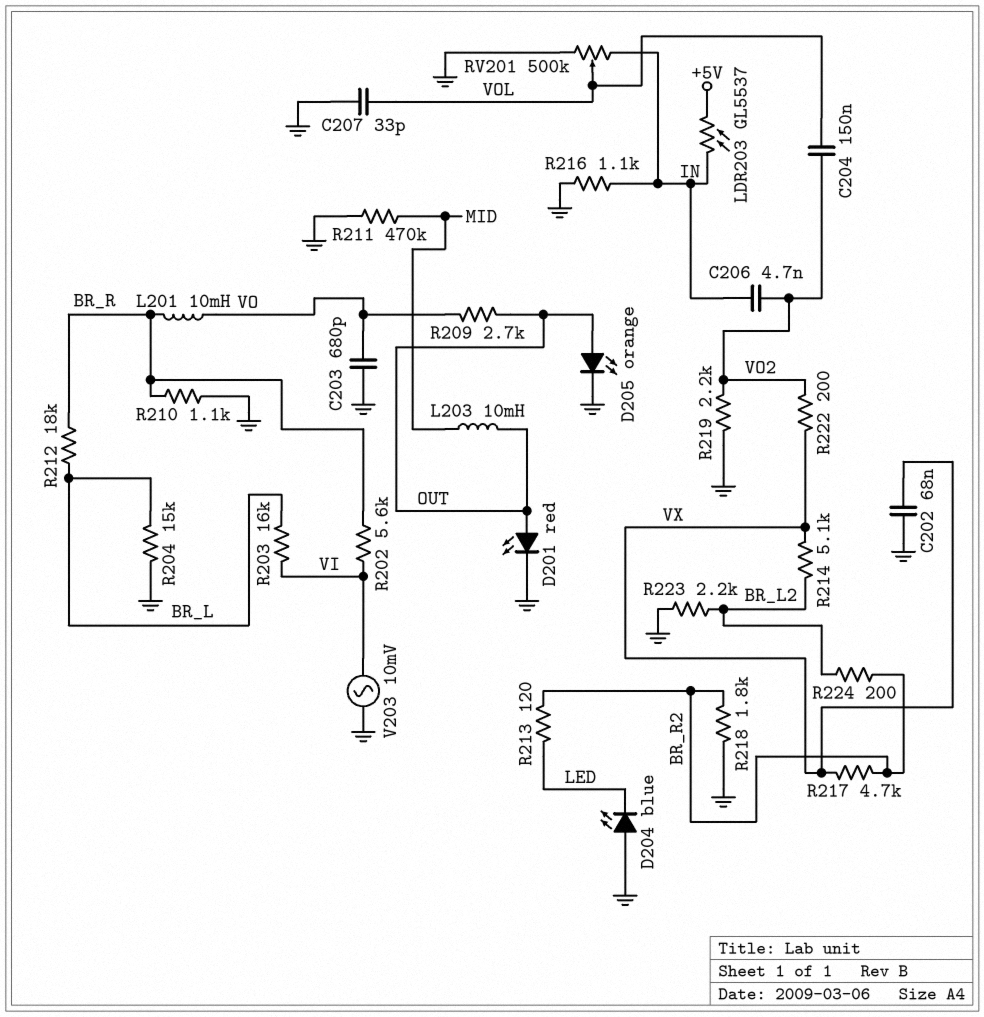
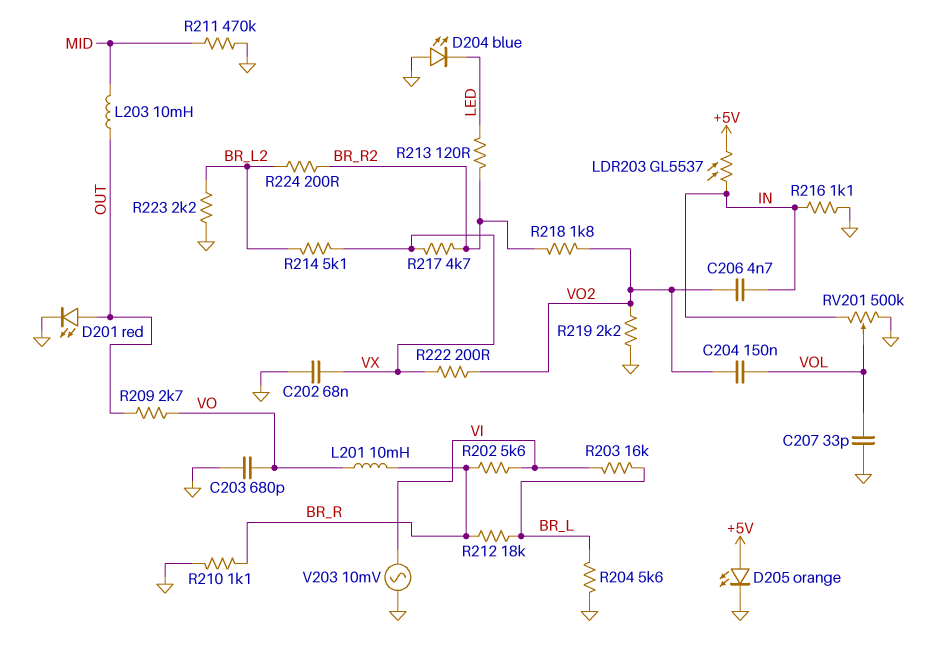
D205: LED orange (A OUT, K GND) -> LED orange (A +5V, K GND)
R204: 15k (BR_L, GND) -> 5.6k (BR_L, GND)
R218: 1.8k (BR_R2, GND) -> 1.8k (BR_R2, VO2)

